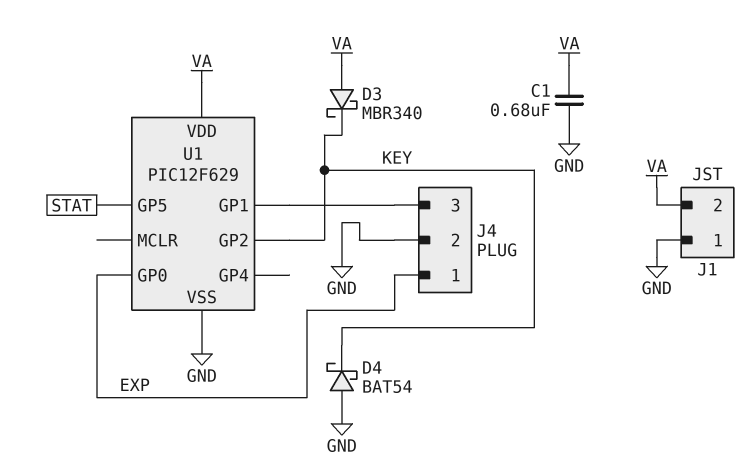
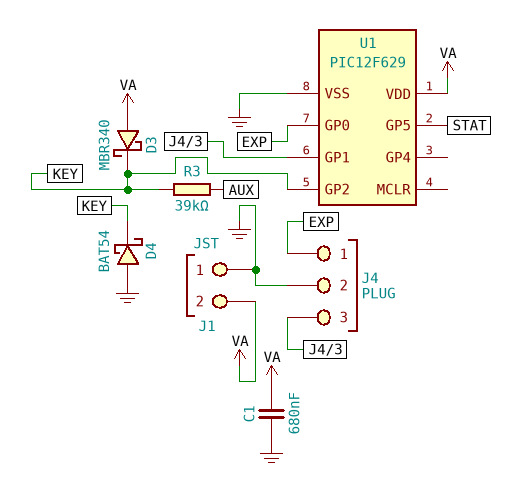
R3: none -> 39k (AUX, KEY)

